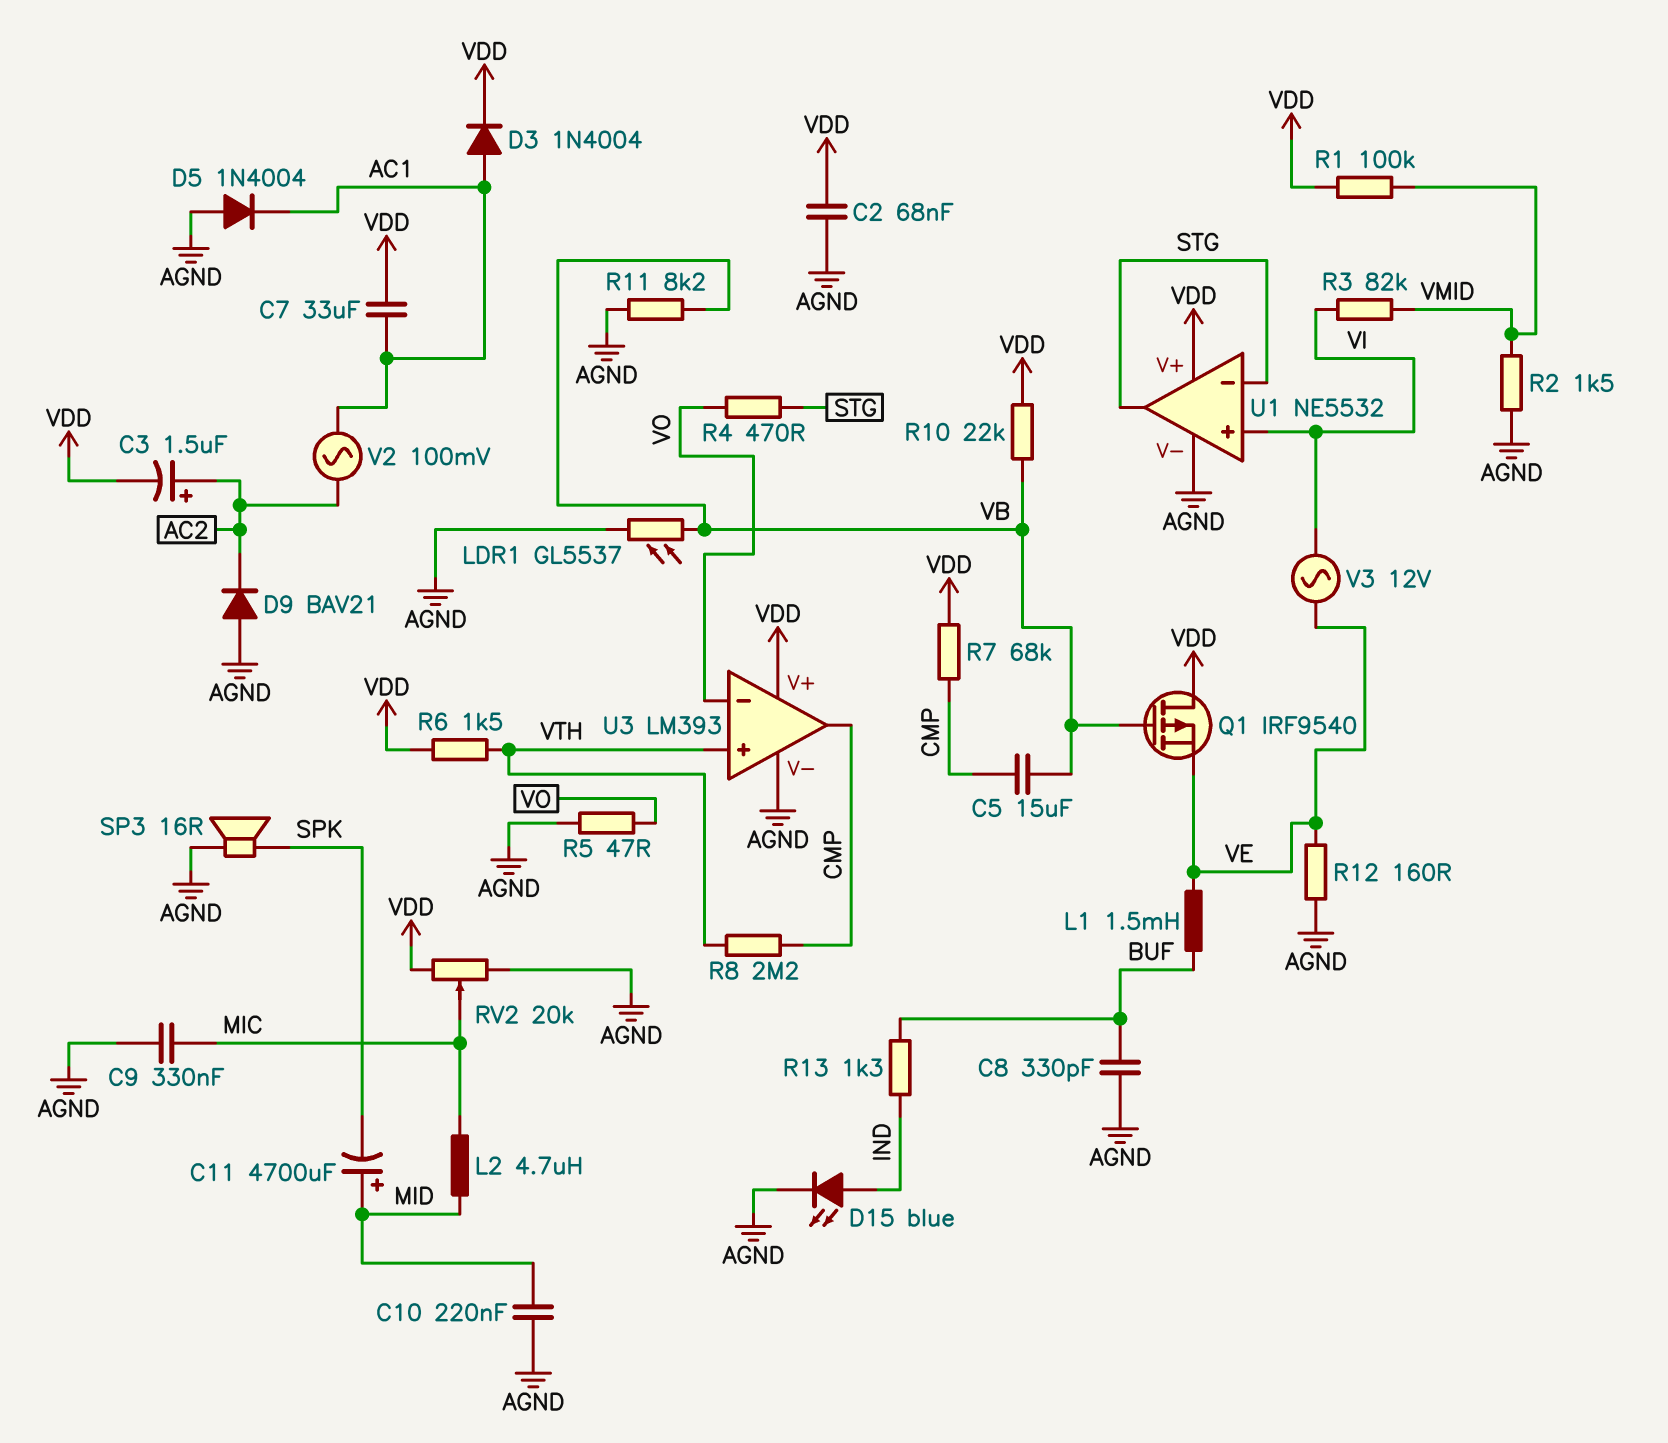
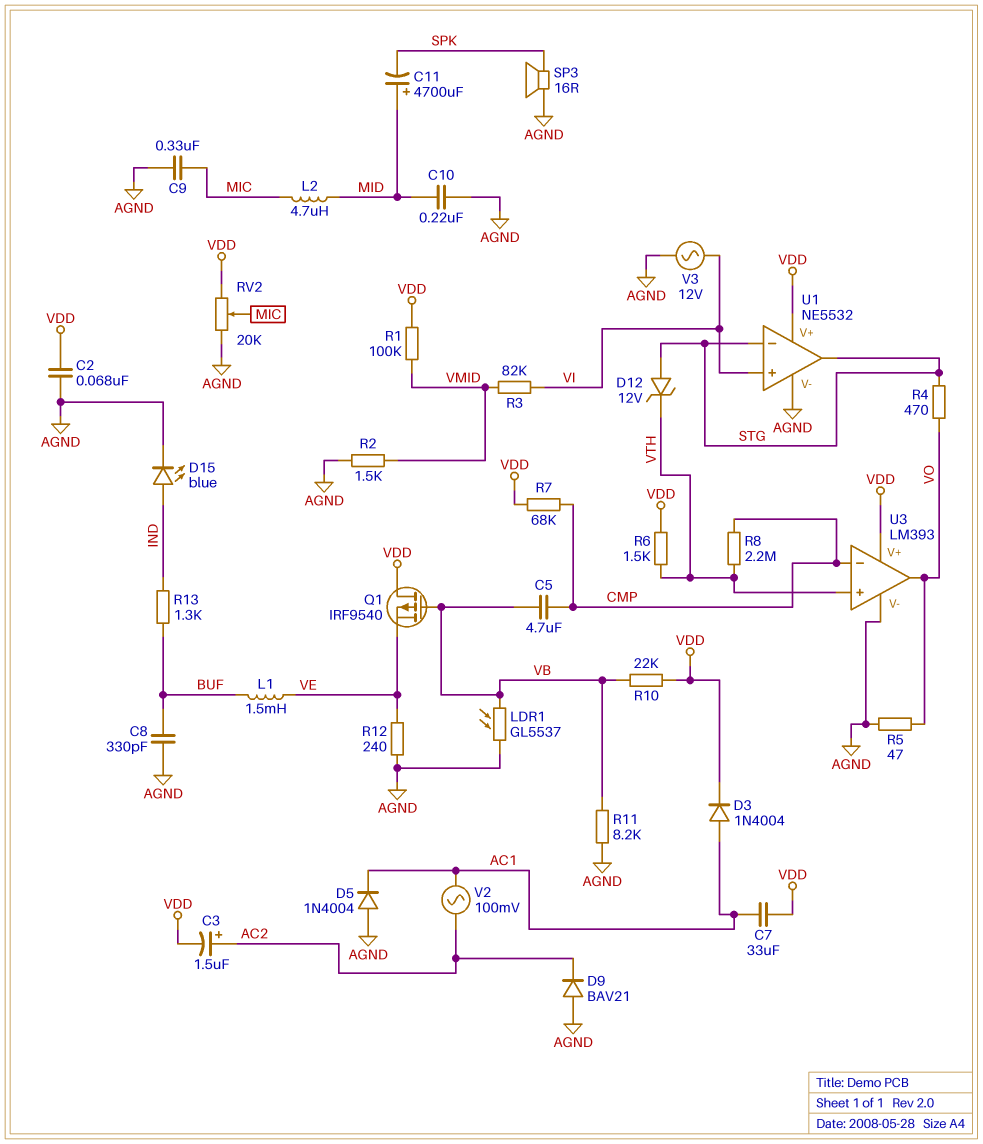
C5: 15uF (CMP, VB) -> 4.7uF (CMP, VB)
D12: none -> zener 12V (A STG, K VTH)
R12: 160 (AGND, VE) -> 240 (AGND, VE)
U3 pin in-: VO -> CMP
U3 pin out: CMP -> VO
V3: AC 12V (VE, VI) -> AC 12V (AGND, VI)

